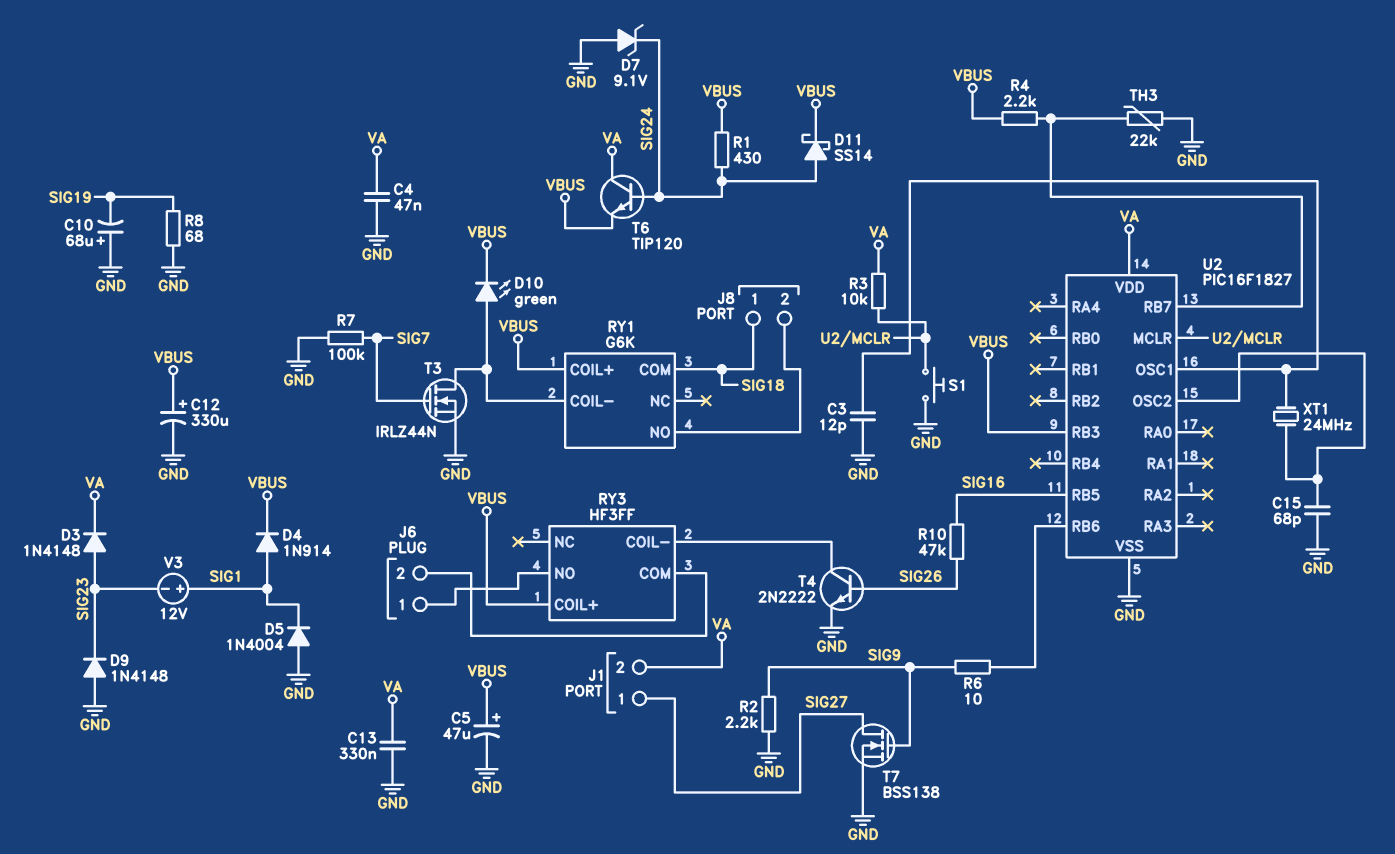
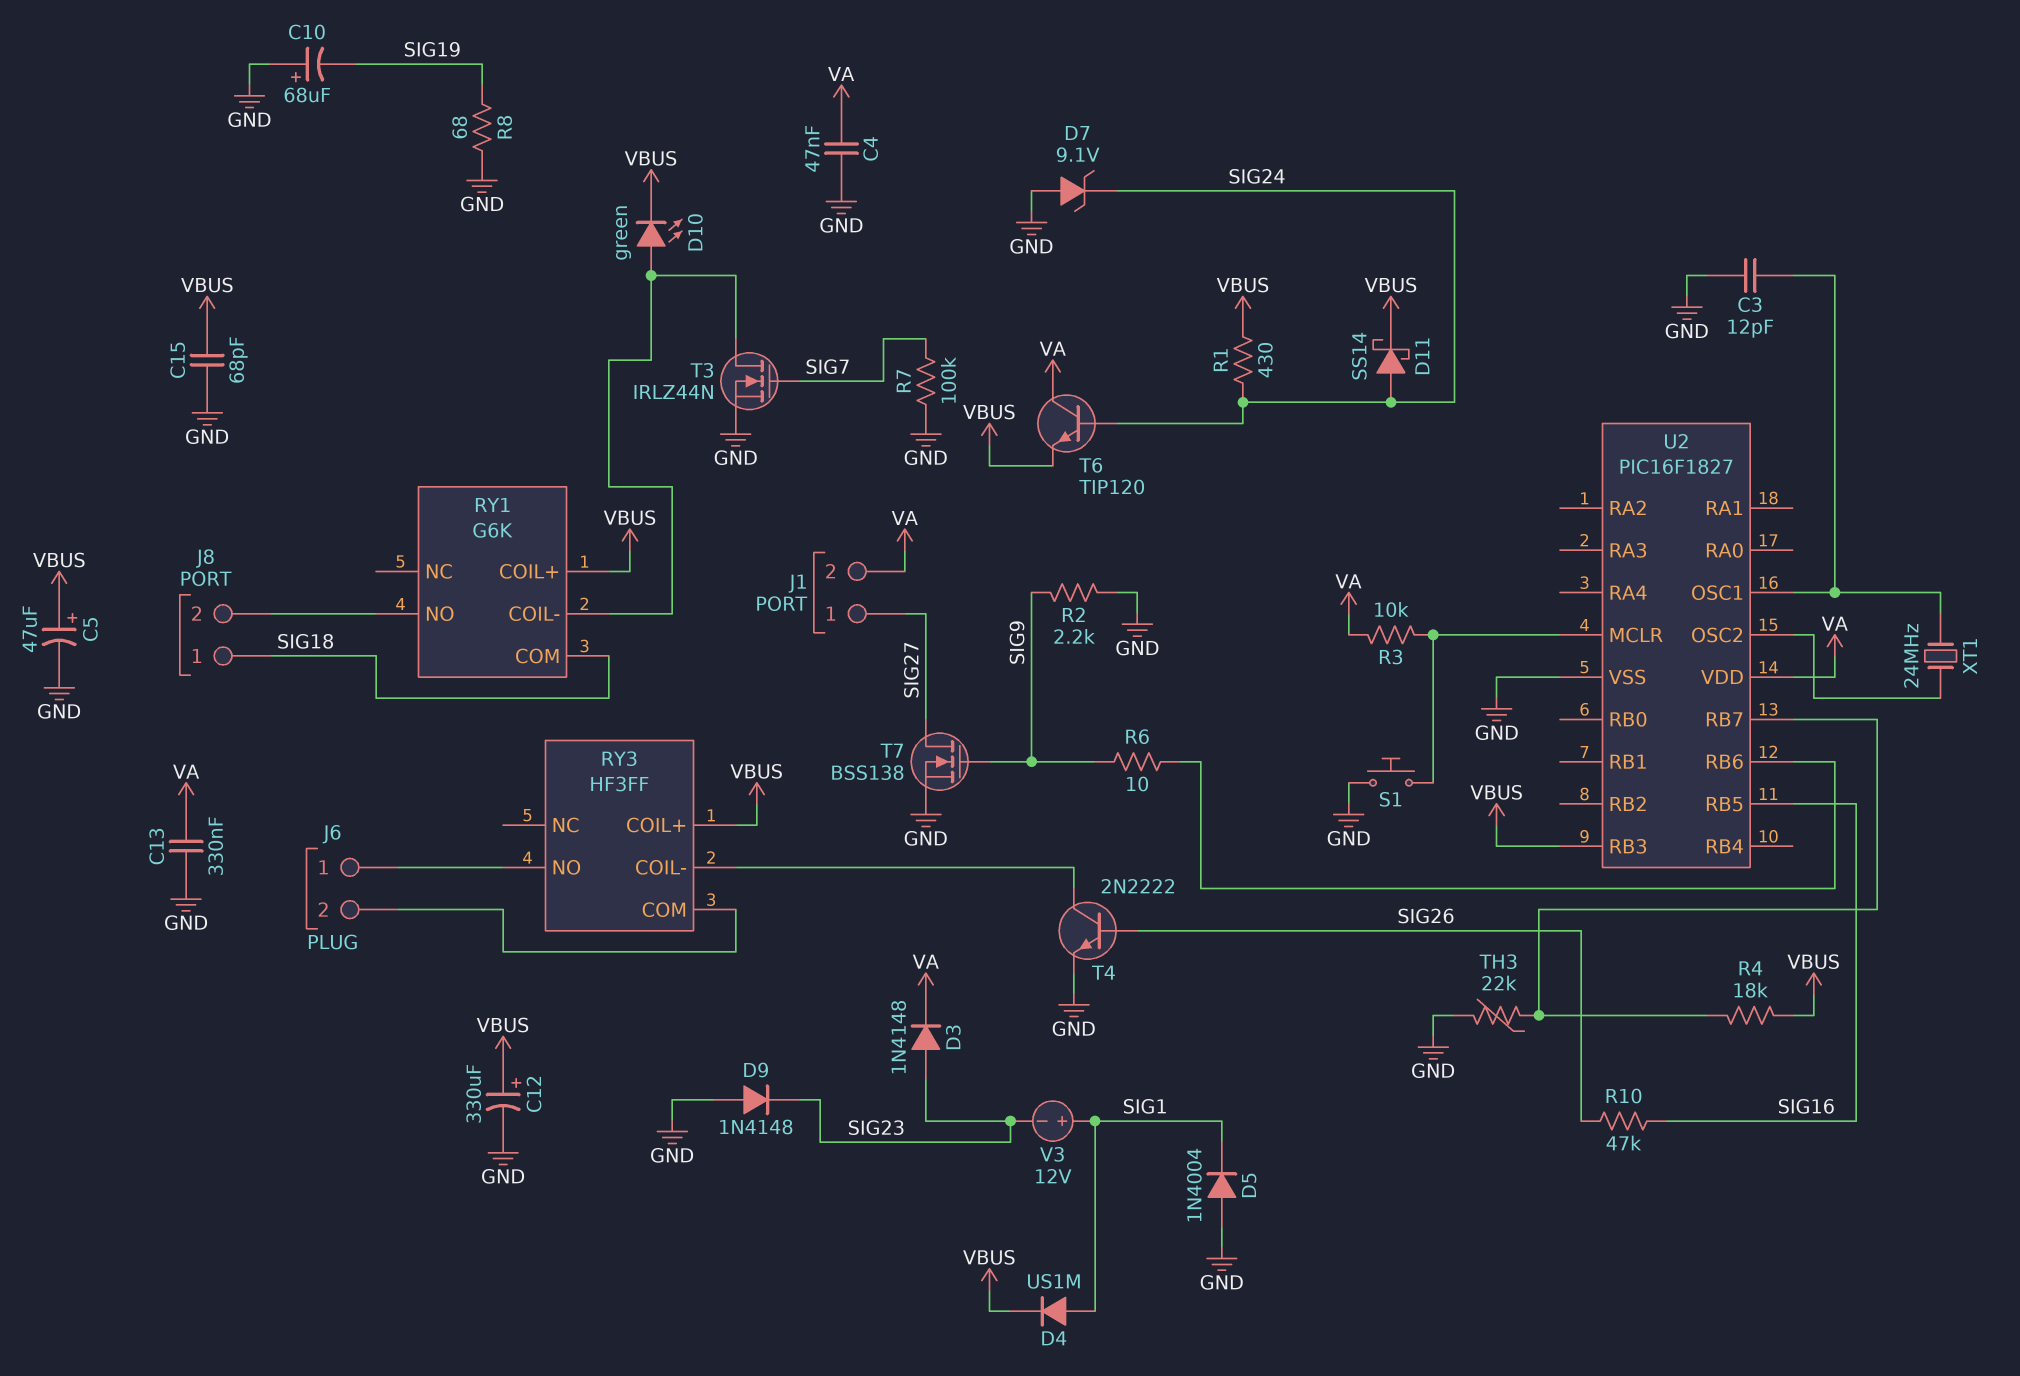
C15: 68pF (GND, U2/OSC2) -> 68pF (GND, VBUS)
D4: diode 1N914 (A SIG1, K VBUS) -> diode US1M (A SIG1, K VBUS)
R4: 2.2k (U2/RB7, VBUS) -> 18k (U2/RB7, VBUS)

